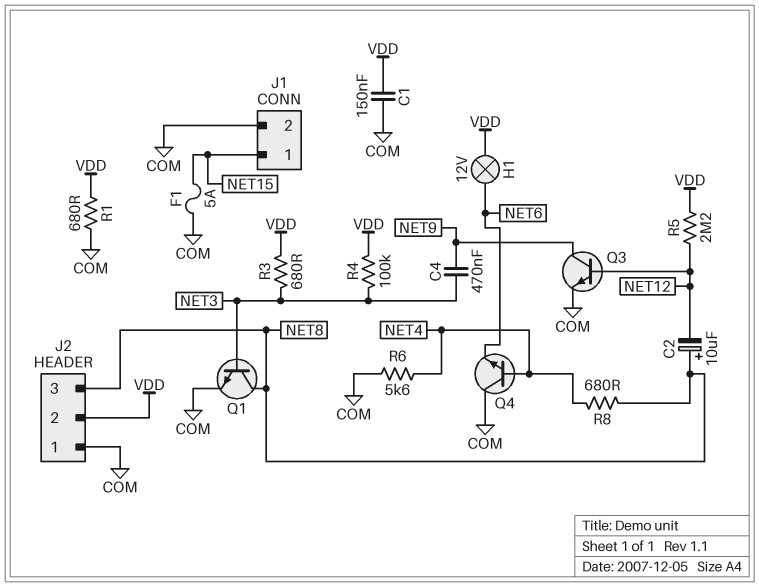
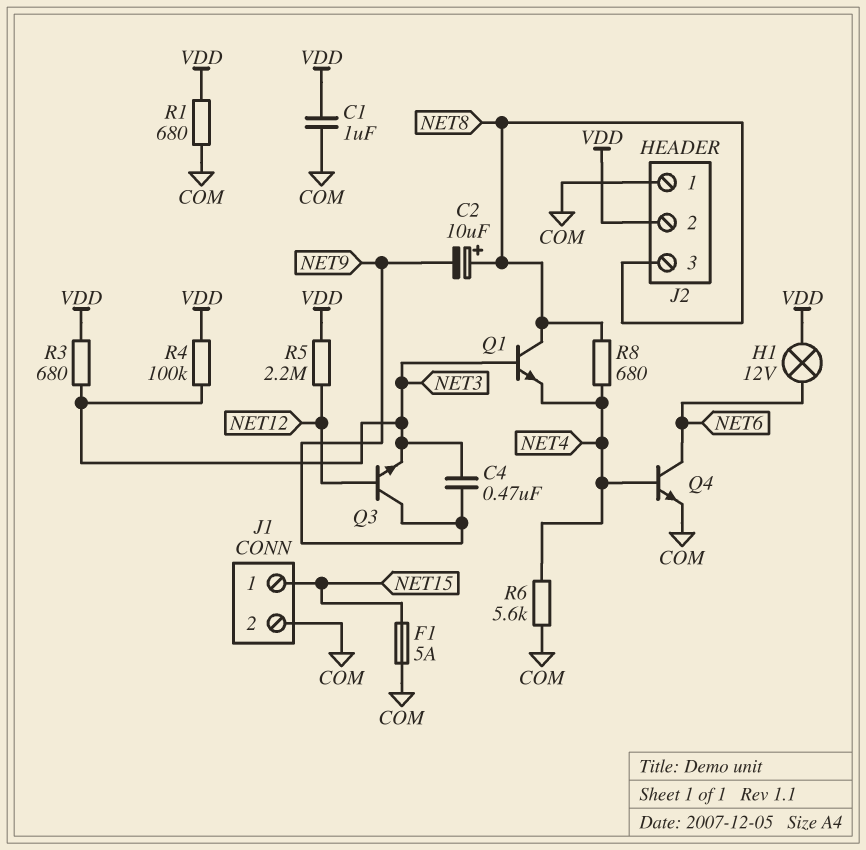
C1: 150nF (COM, VDD) -> 1uF (COM, VDD)
C2: 10uF (plus NET8, minus NET12) -> 10uF (plus NET8, minus NET9)
Q1: NPN (B NET3, C NET8, E COM) -> NPN (B NET3, C NET8, E NET4)
Q3: NPN (B NET12, C NET9, E COM) -> NPN (B NET12, C NET9, E NET3)
Q4: NPN (B NET4, C COM, E NET6) -> NPN (B NET4, C NET6, E COM)

